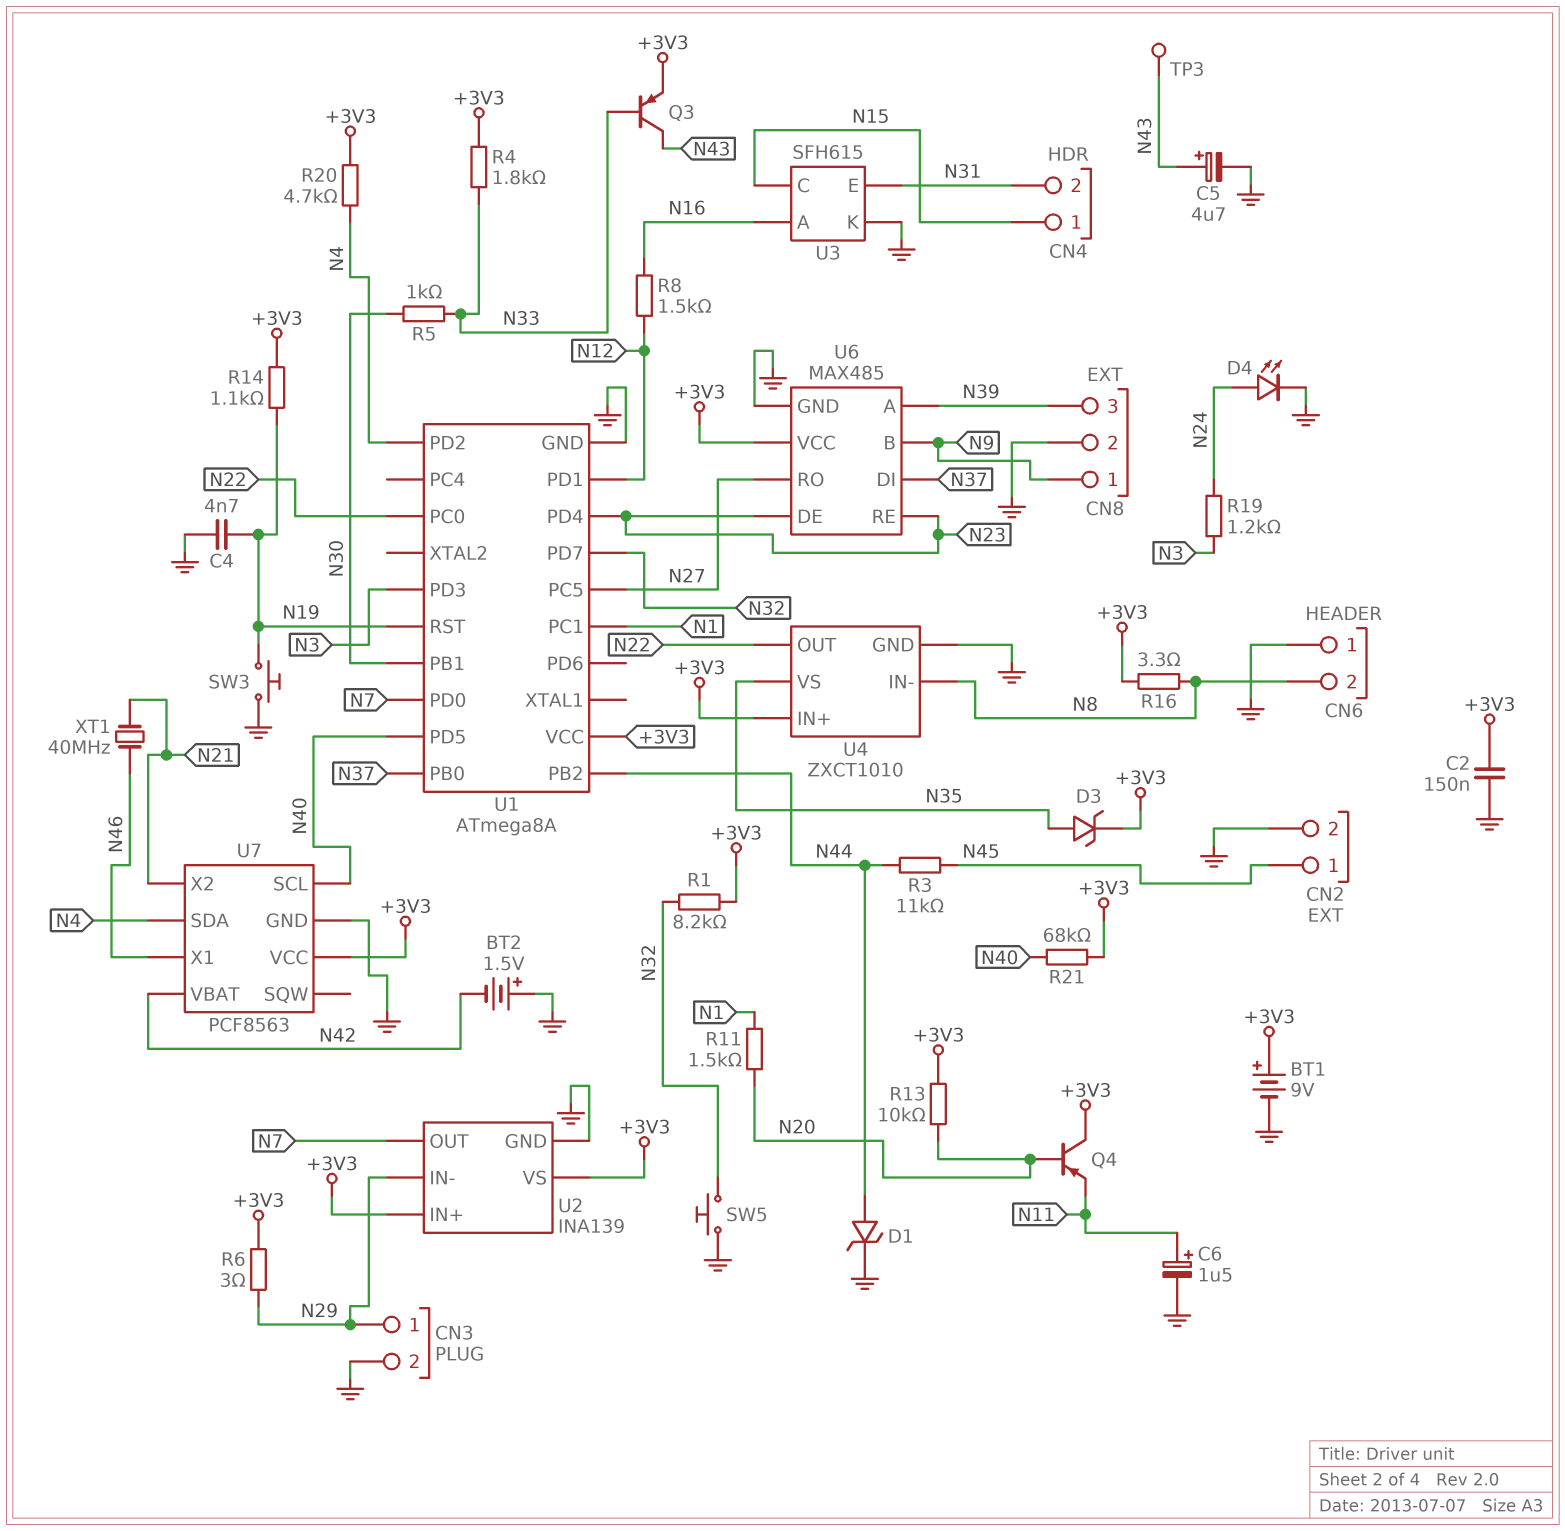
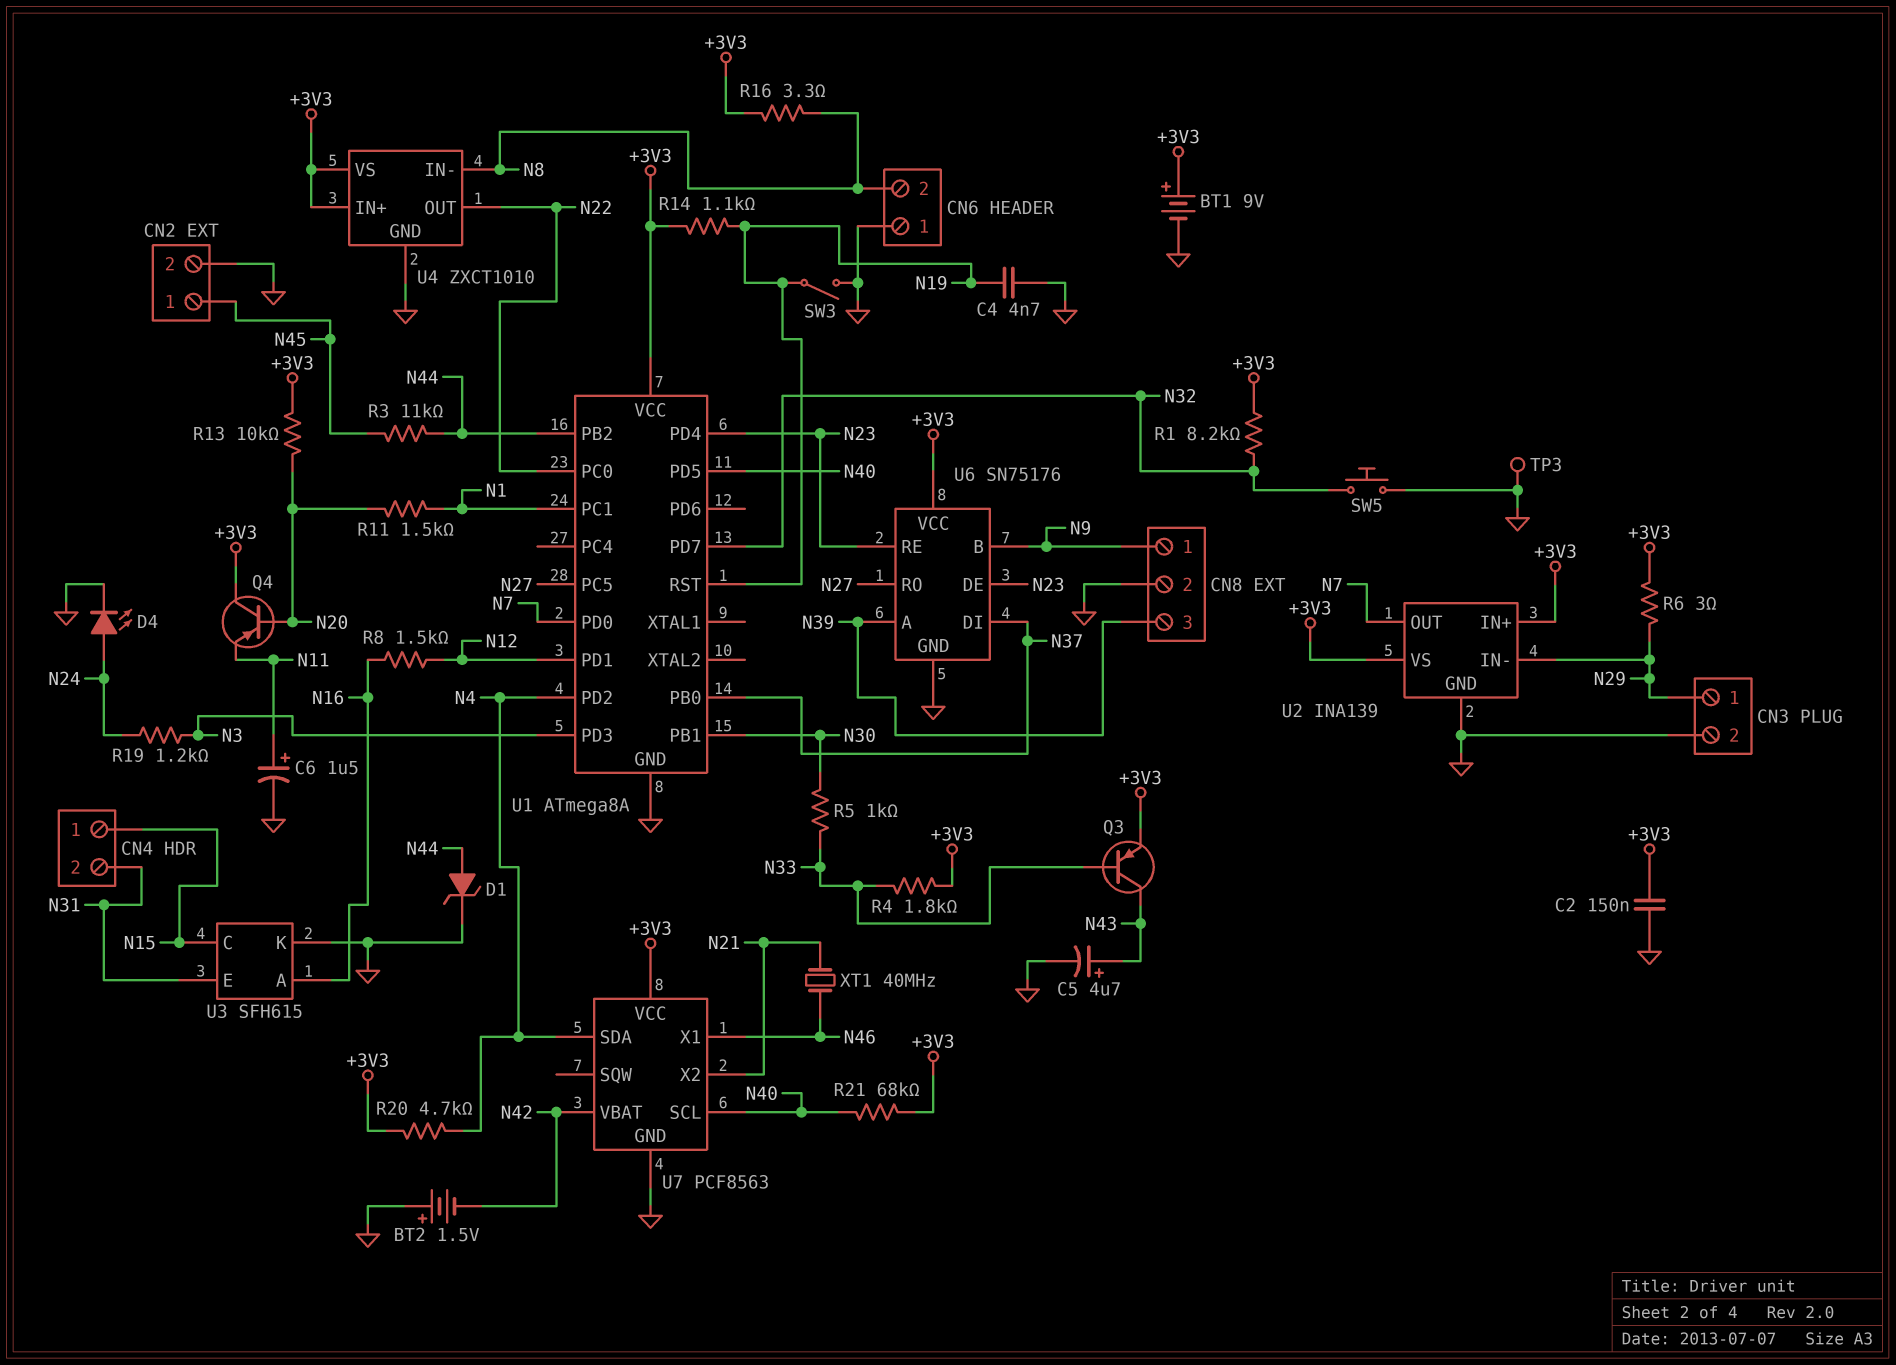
D3: zener (A N35, K +3V3) -> none
SW3: button (GND, N19) -> switch (GND, N19)
TP3: test point (N43) -> test point (GND)
U4 pin VS: N35 -> +3V3
U6: MAX485 -> SN75176

